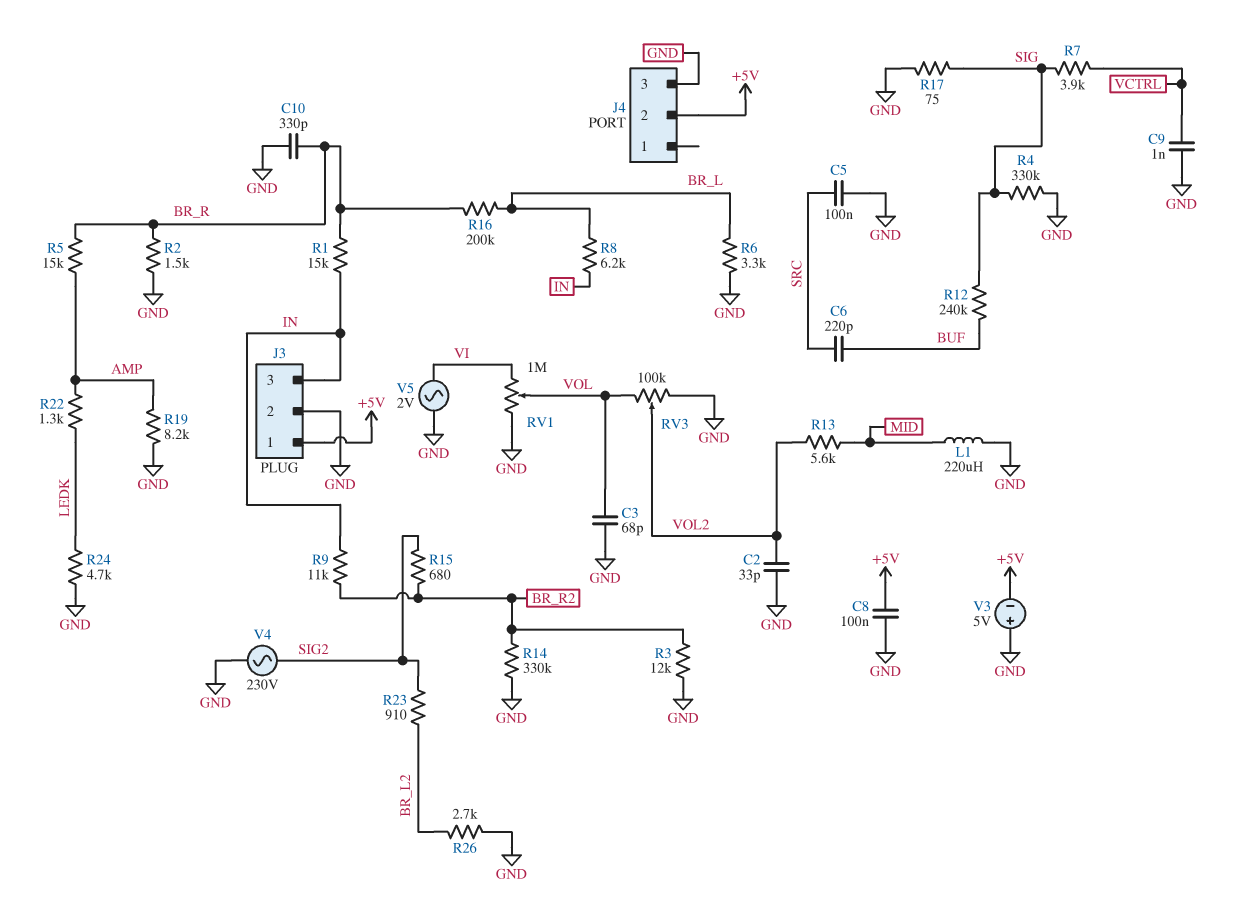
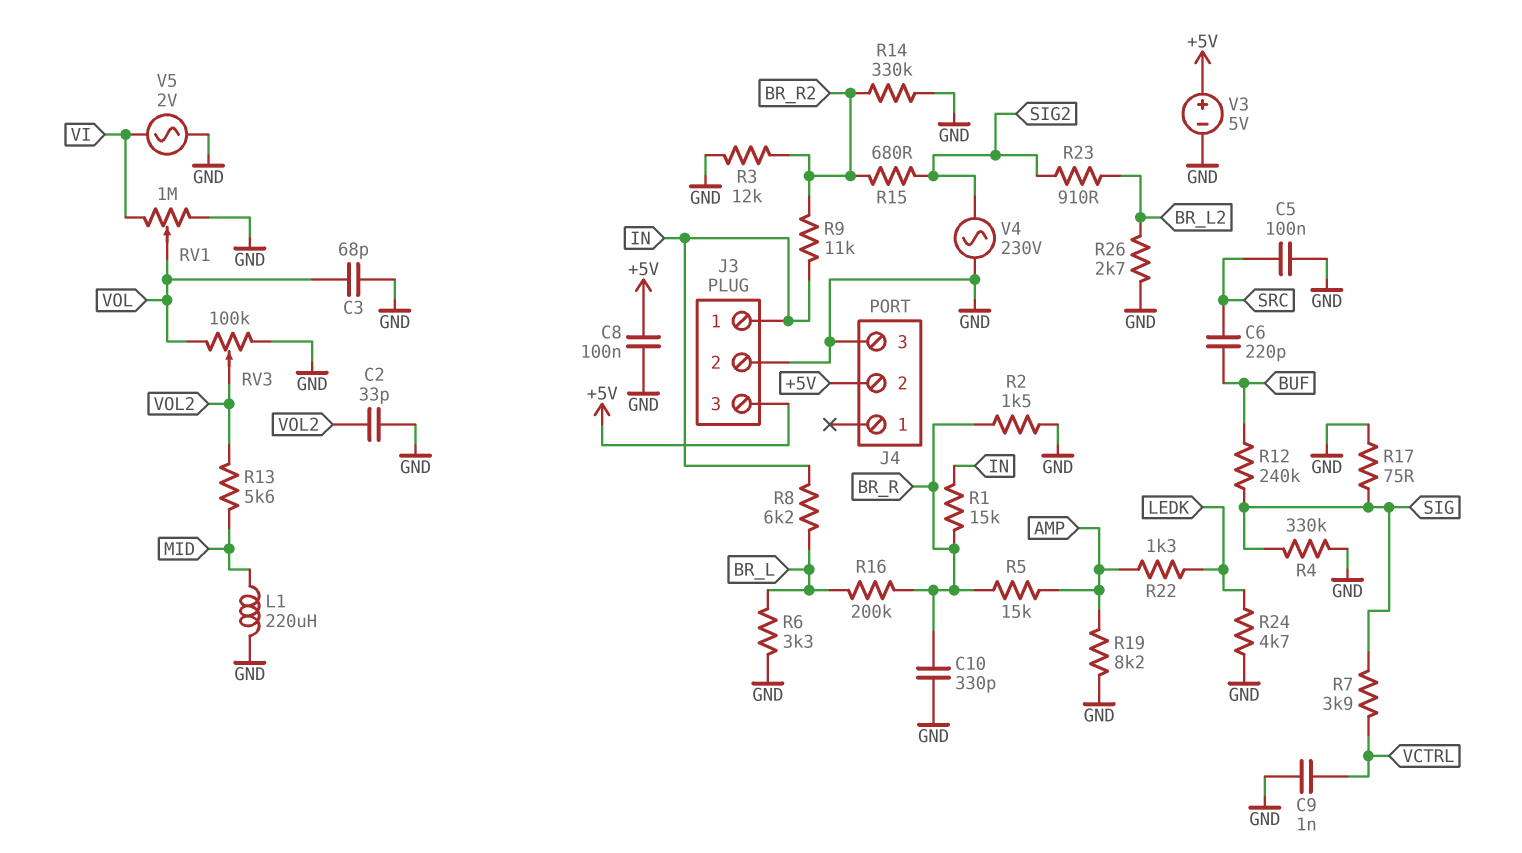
J3 pin 1: +5V -> IN
J3 pin 3: IN -> +5V
V3: 5V (plus GND, minus +5V) -> 5V (plus +5V, minus GND)

